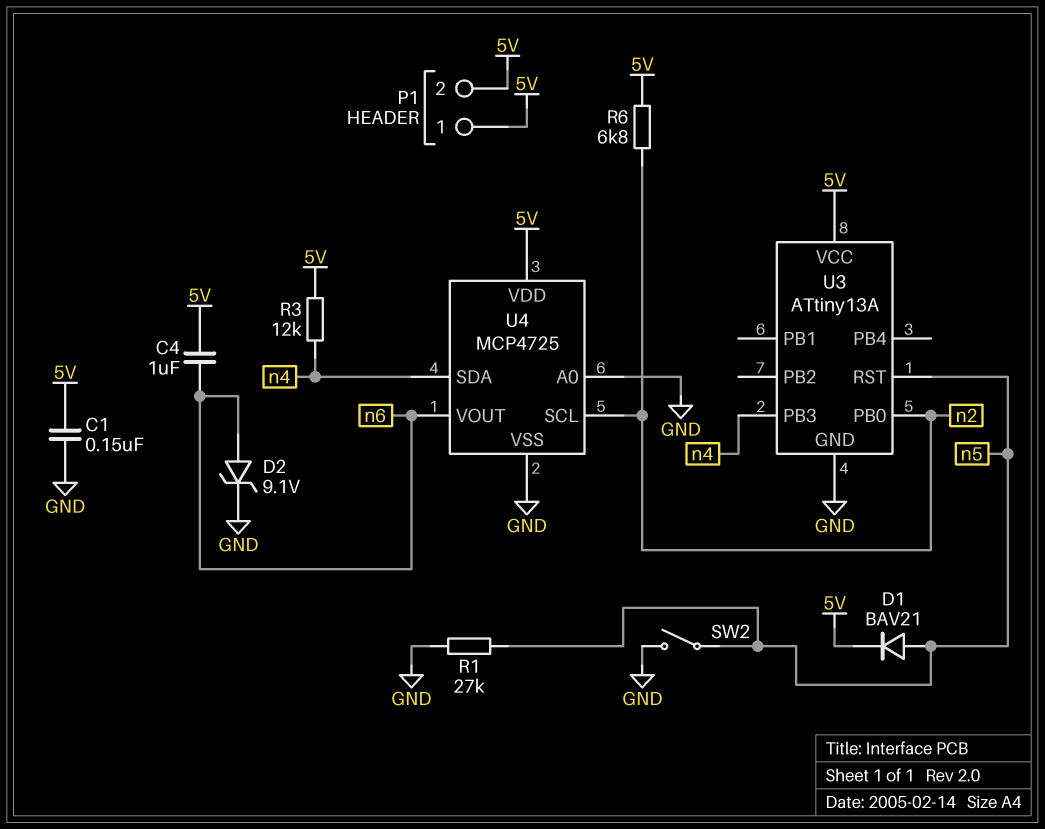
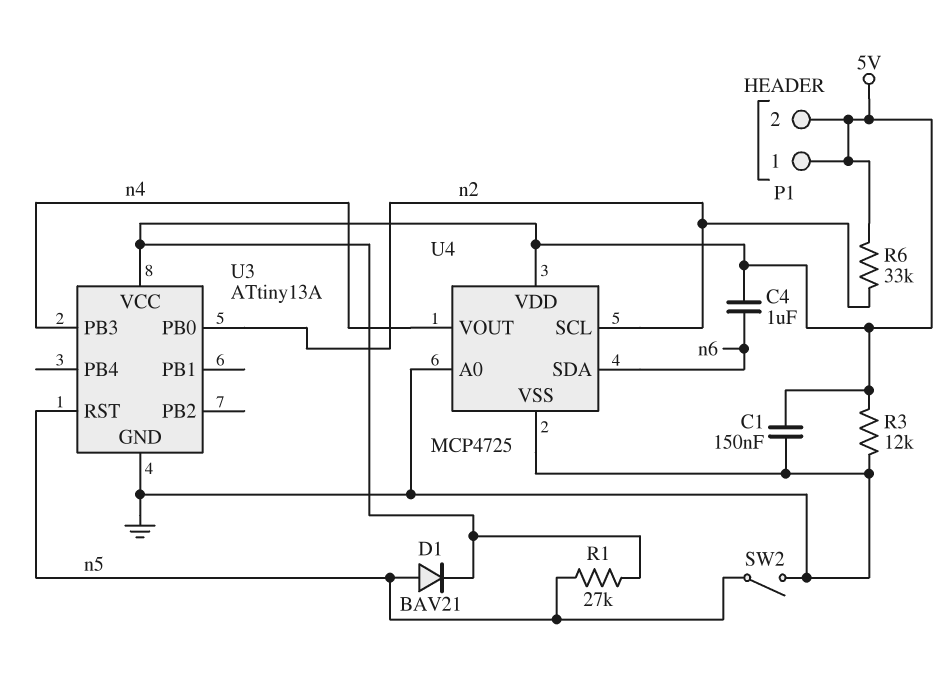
D2: zener 9.1V (A n6, K GND) -> none
R1: 27k (GND, n5) -> 27k (5V, n5)
R3: 12k (5V, n4) -> 12k (5V, GND)
R6: 6.8k (5V, n2) -> 33k (5V, n2)
U4 pin SDA: n4 -> n6
U4 pin VOUT: n6 -> n4

